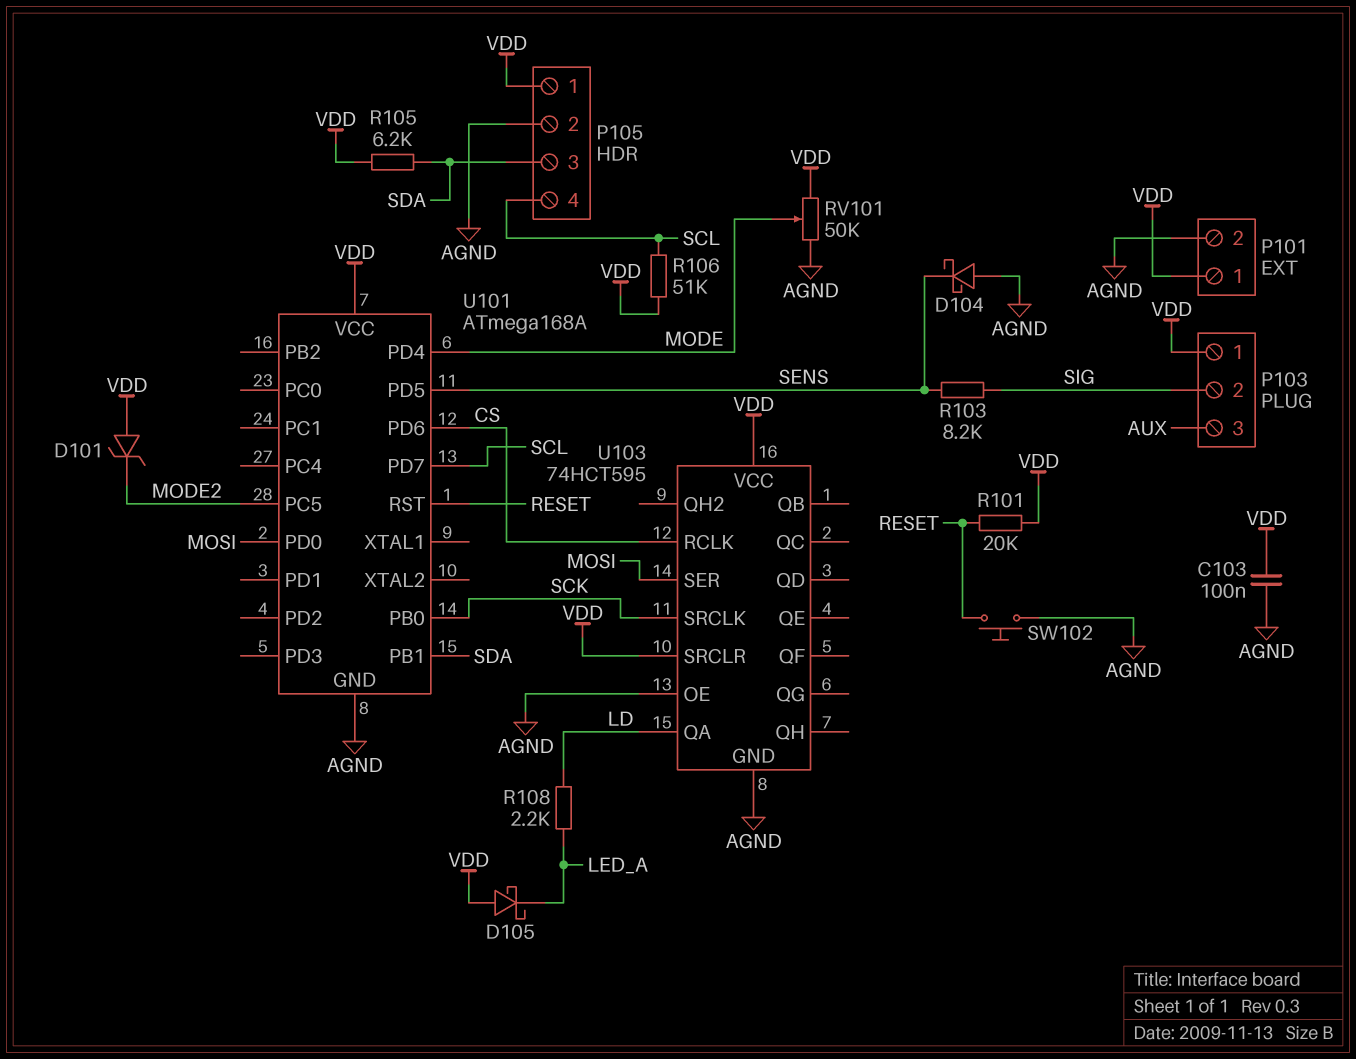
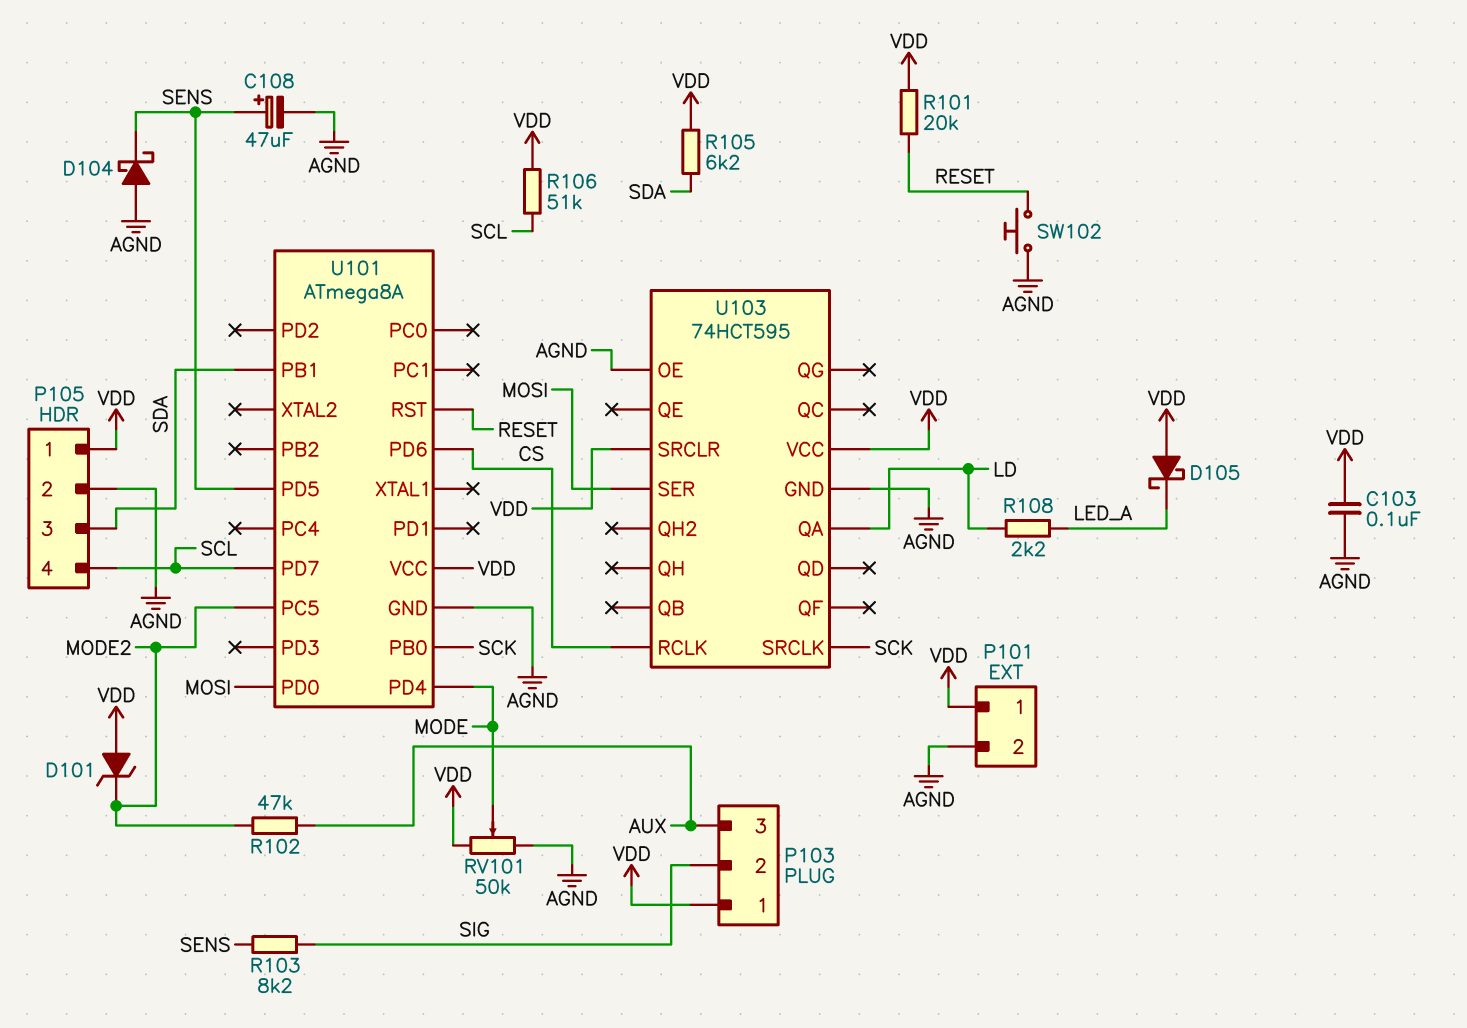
C108: none -> 47uF (plus SENS, minus AGND)
R102: none -> 47k (AUX, MODE2)
U101: ATmega168A -> ATmega8A

